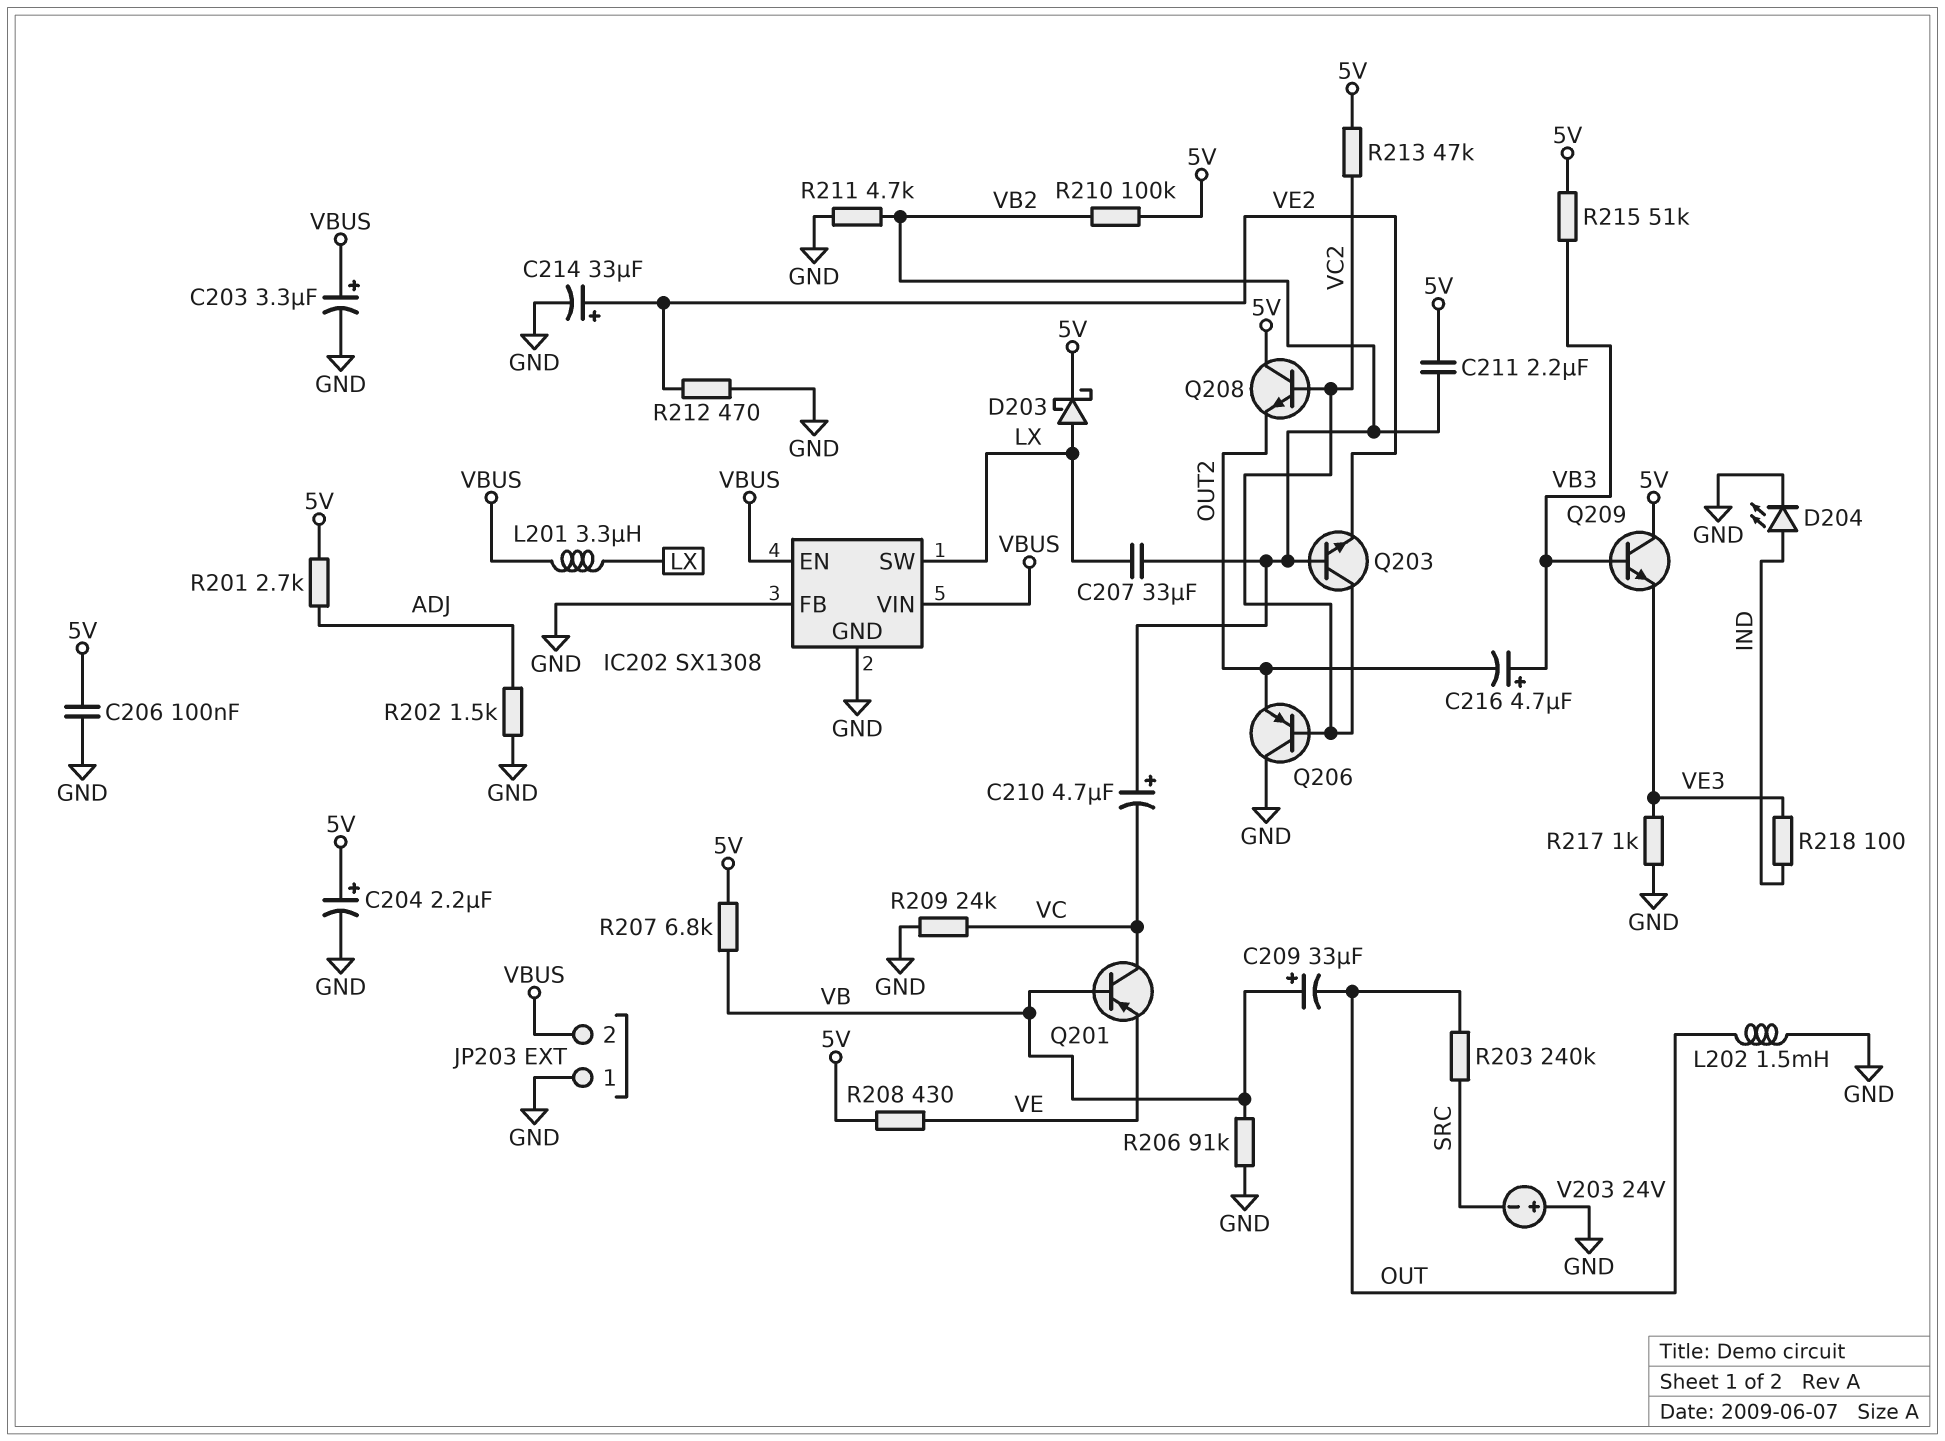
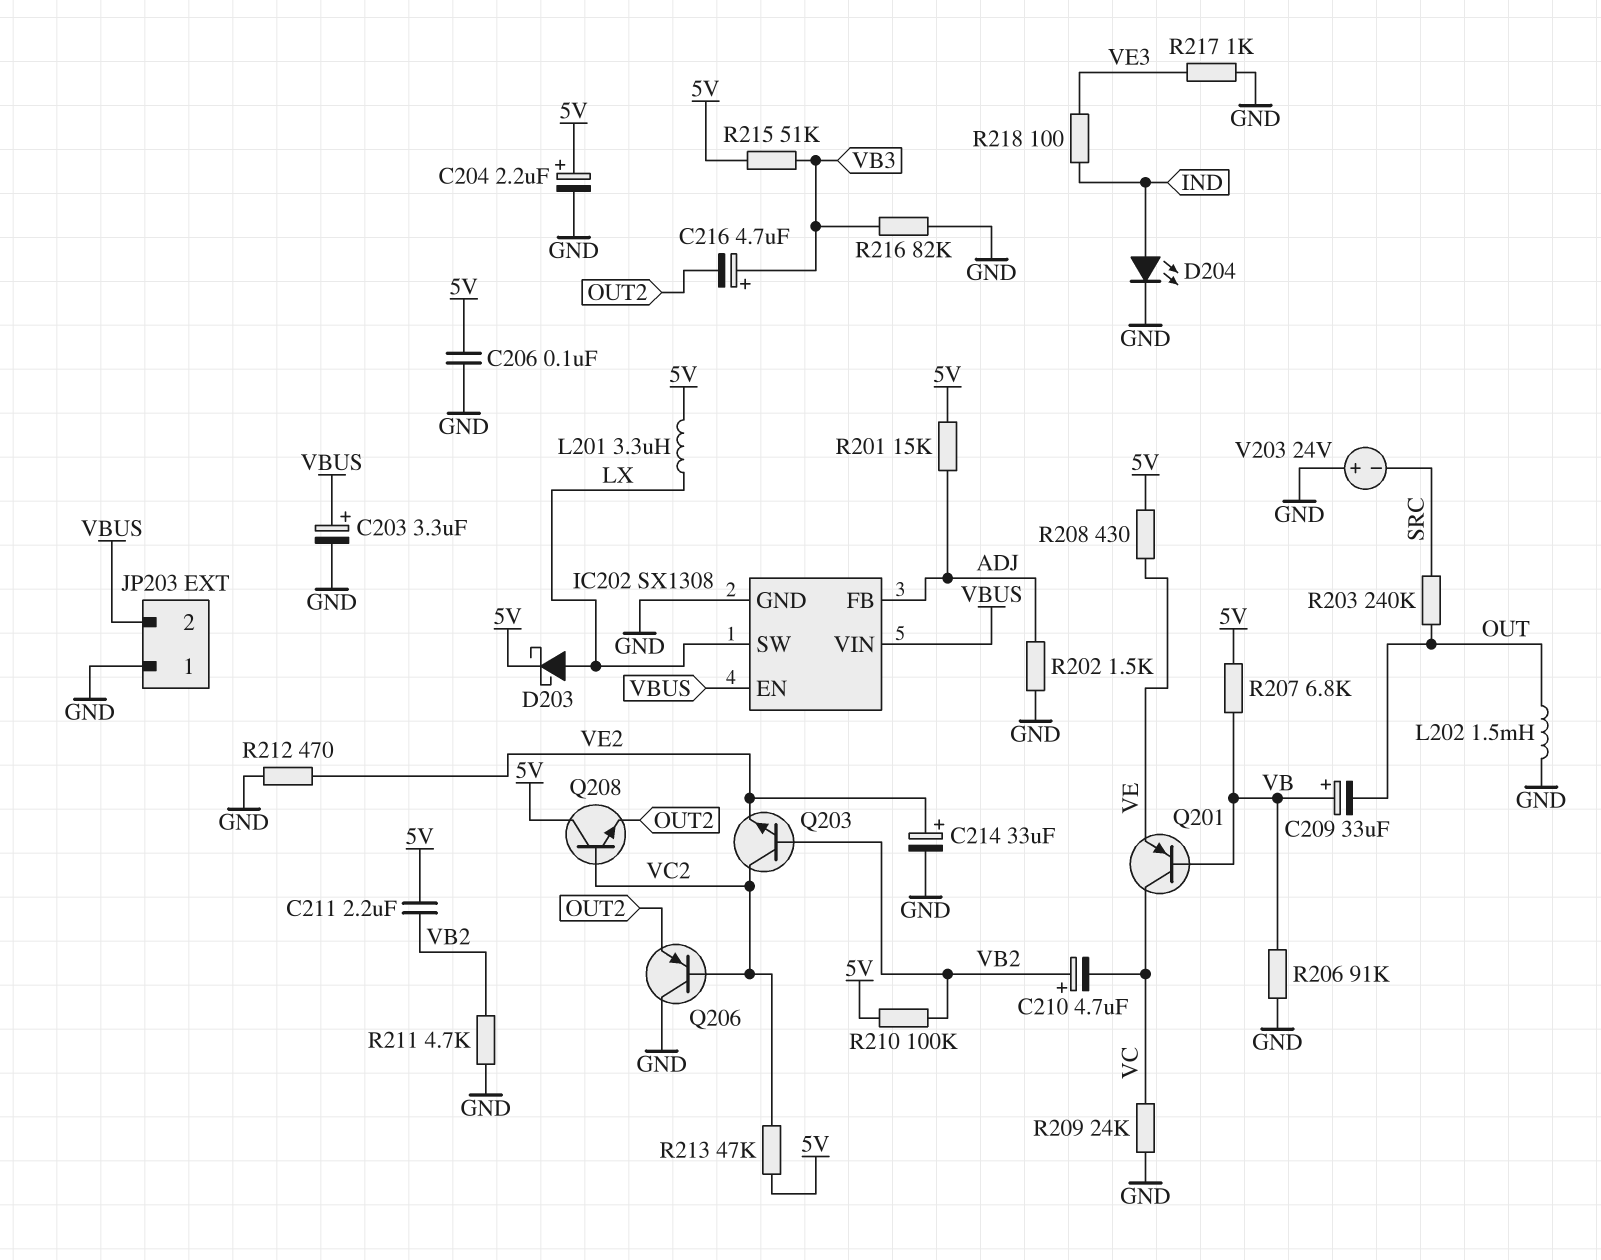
C207: 33uF (LX, VB2) -> none
IC202 pin FB: GND -> ADJ
L201: 3.3uH (LX, VBUS) -> 3.3uH (5V, LX)
Q209: NPN (B VB3, C 5V, E VE3) -> none
R201: 2.7k (5V, ADJ) -> 15k (5V, ADJ)
R216: none -> 82k (GND, VB3)

